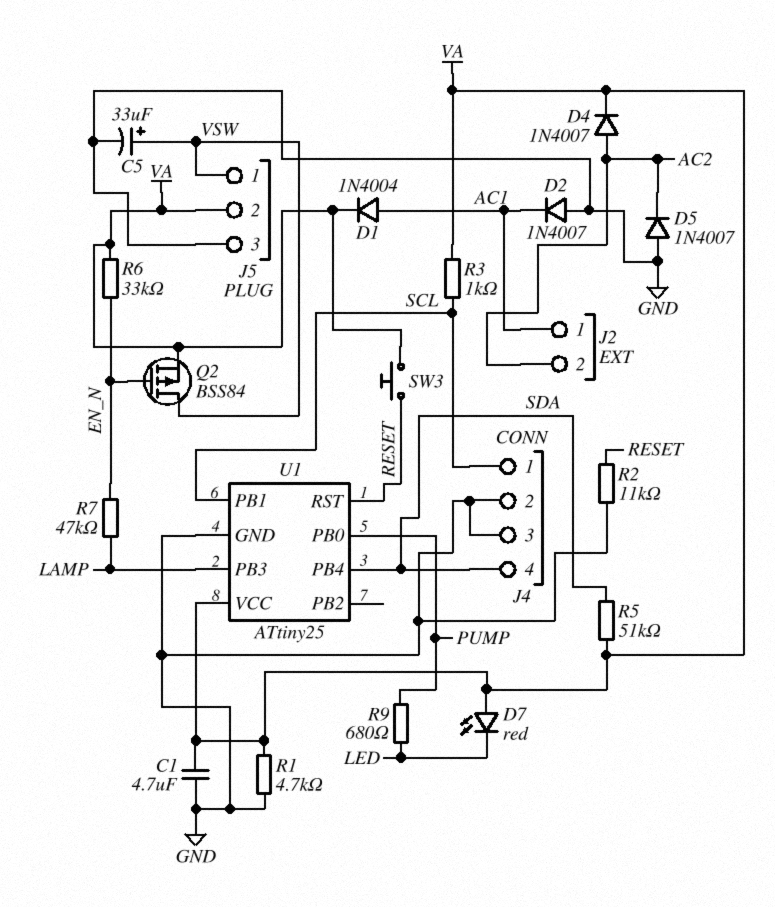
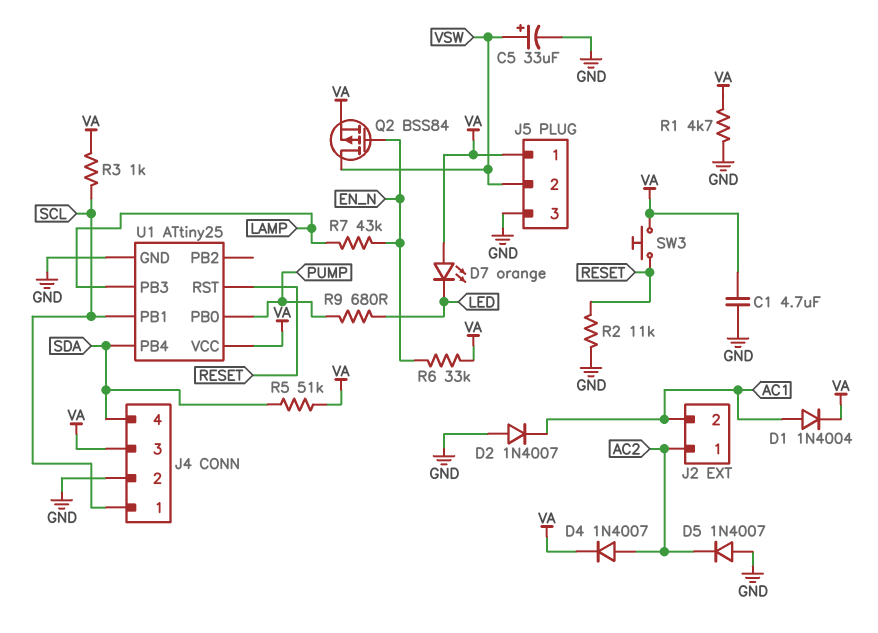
D7: LED red (A VA, K LED) -> LED orange (A VA, K LED)
J2 pin 1: AC1 -> AC2
J2 pin 2: AC2 -> AC1
J4 pin 3: GND -> VA
J5 pin 1: VSW -> VA
J5 pin 2: VA -> VSW
R7: 47k (EN_N, LAMP) -> 43k (EN_N, LAMP)

